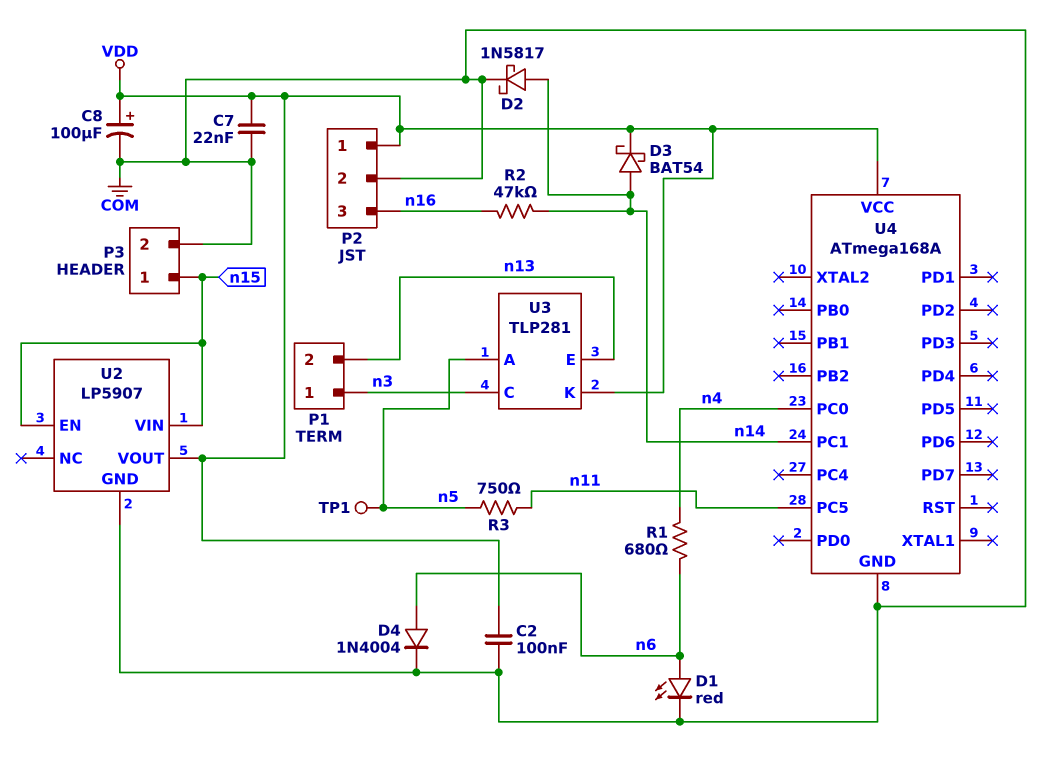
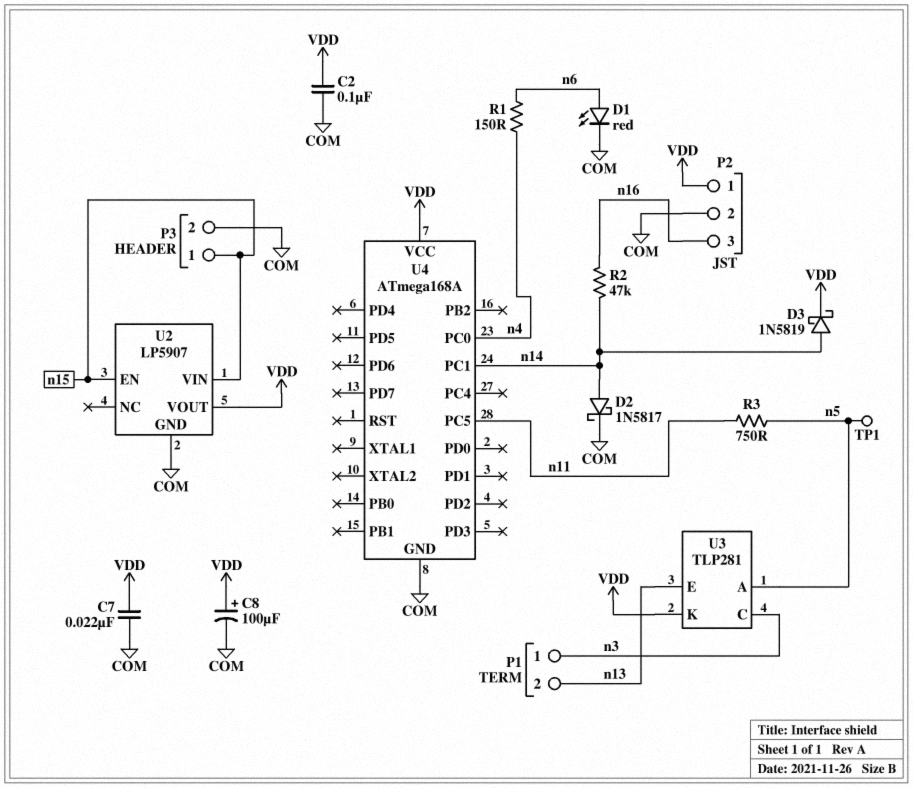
D3: schottky BAT54 (A n14, K VDD) -> schottky 1N5819 (A n14, K VDD)
D4: diode 1N4004 (A n6, K COM) -> none
R1: 680 (n4, n6) -> 150 (n4, n6)

